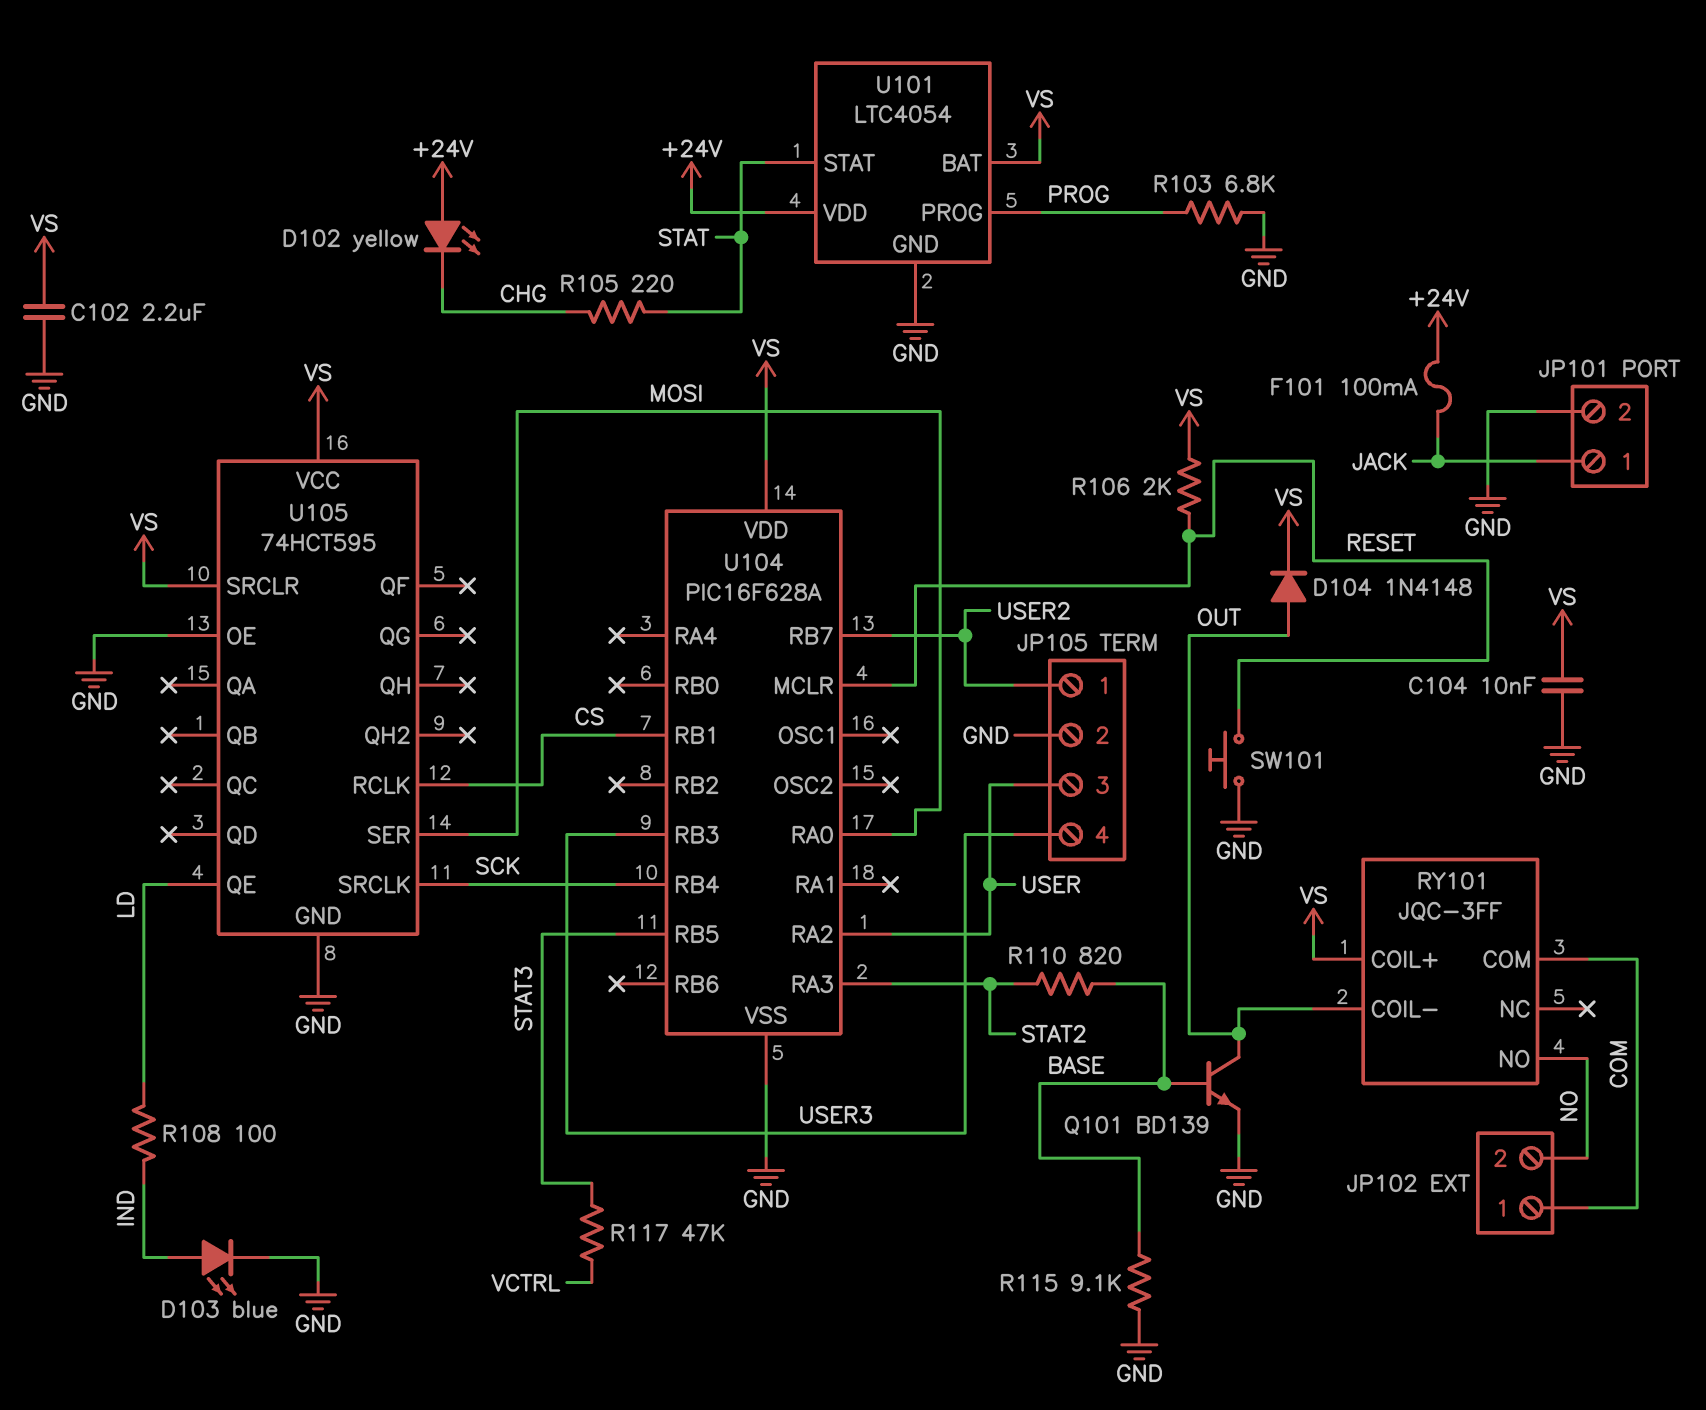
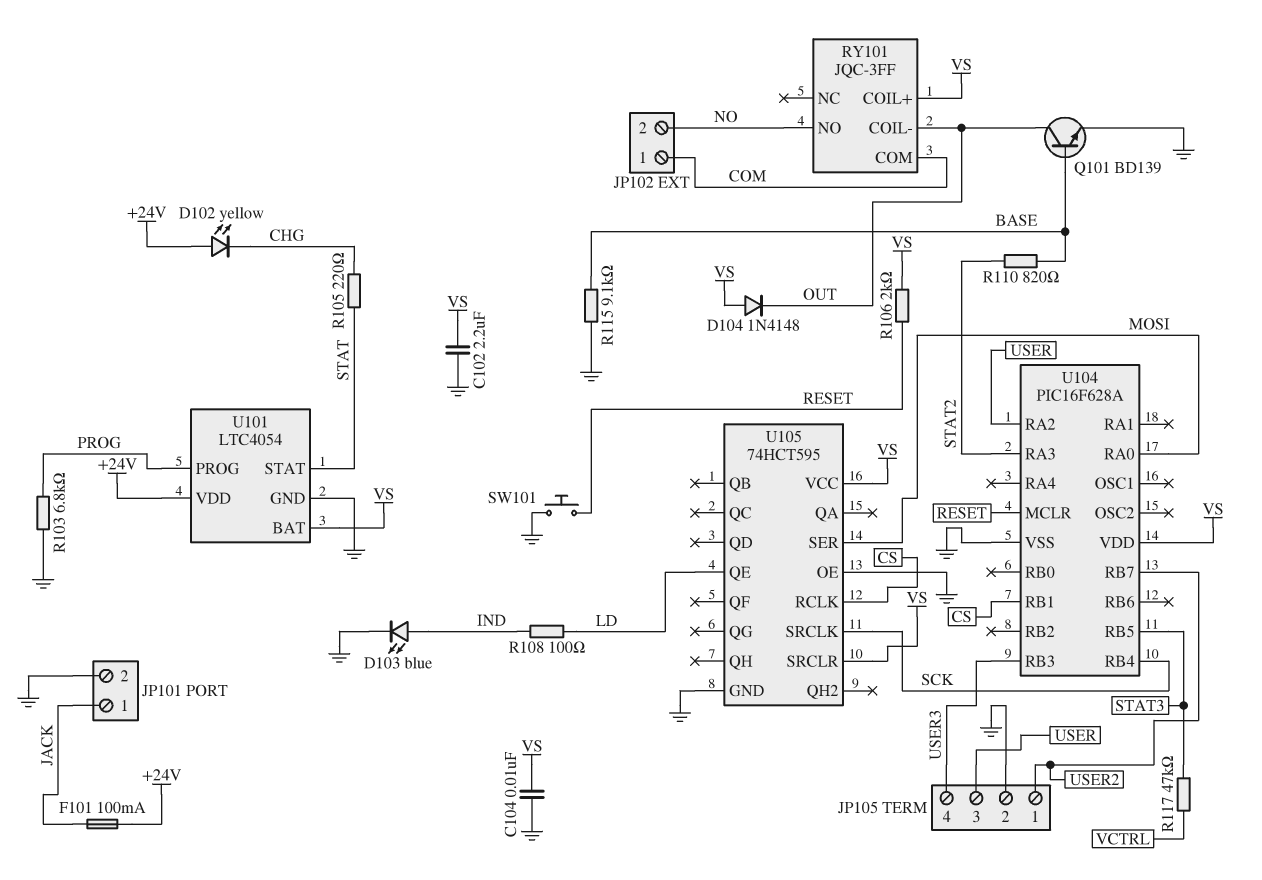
D104: diode 1N4148 (A OUT, K VS) -> diode 1N4148 (A VS, K OUT)

